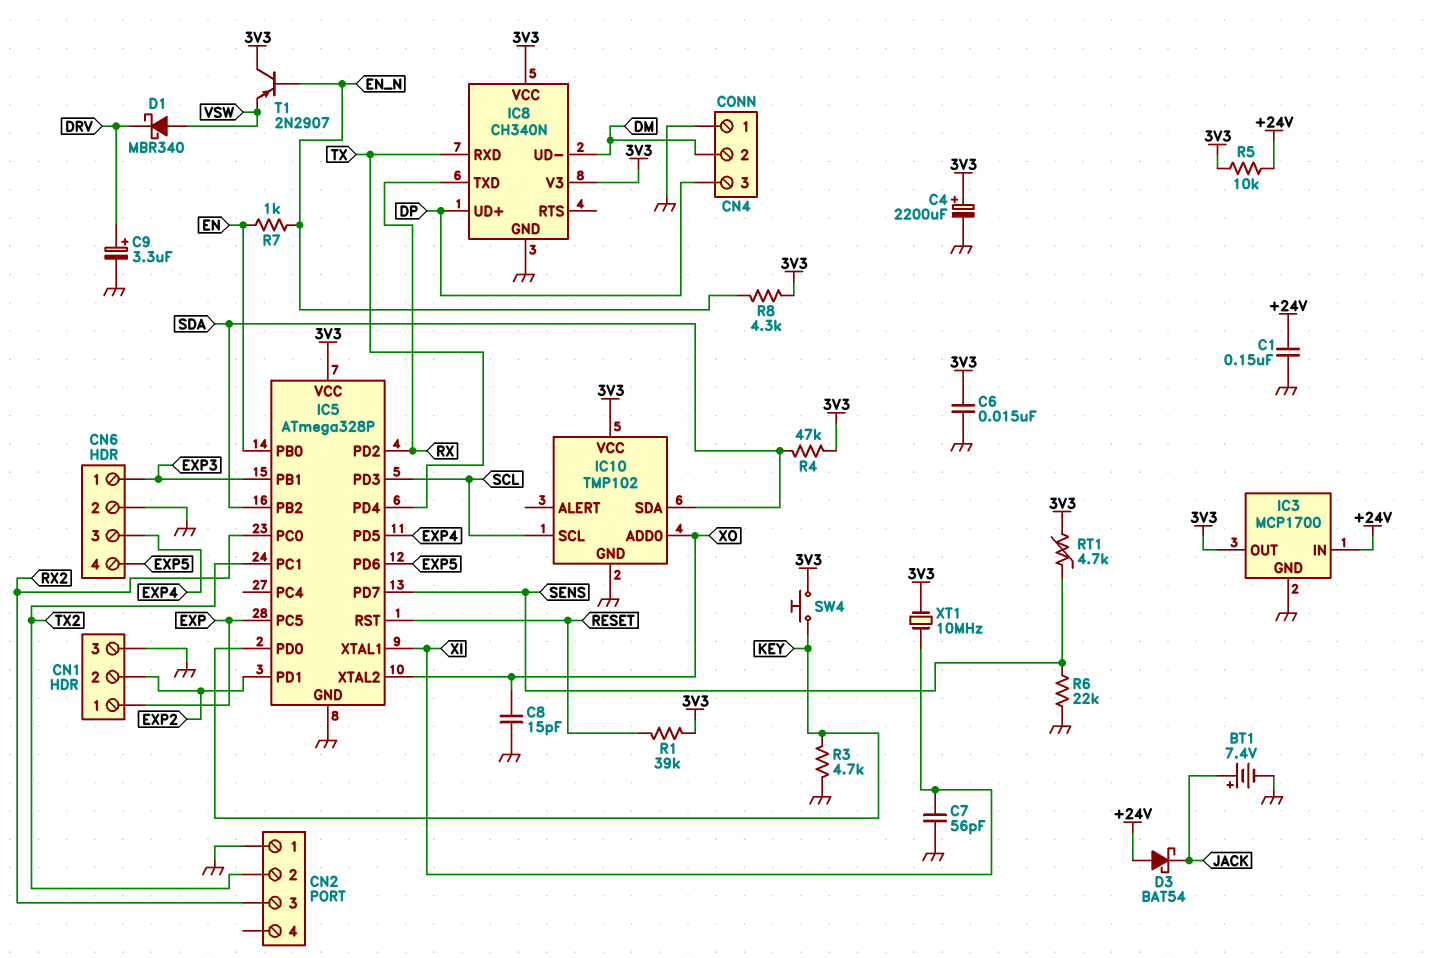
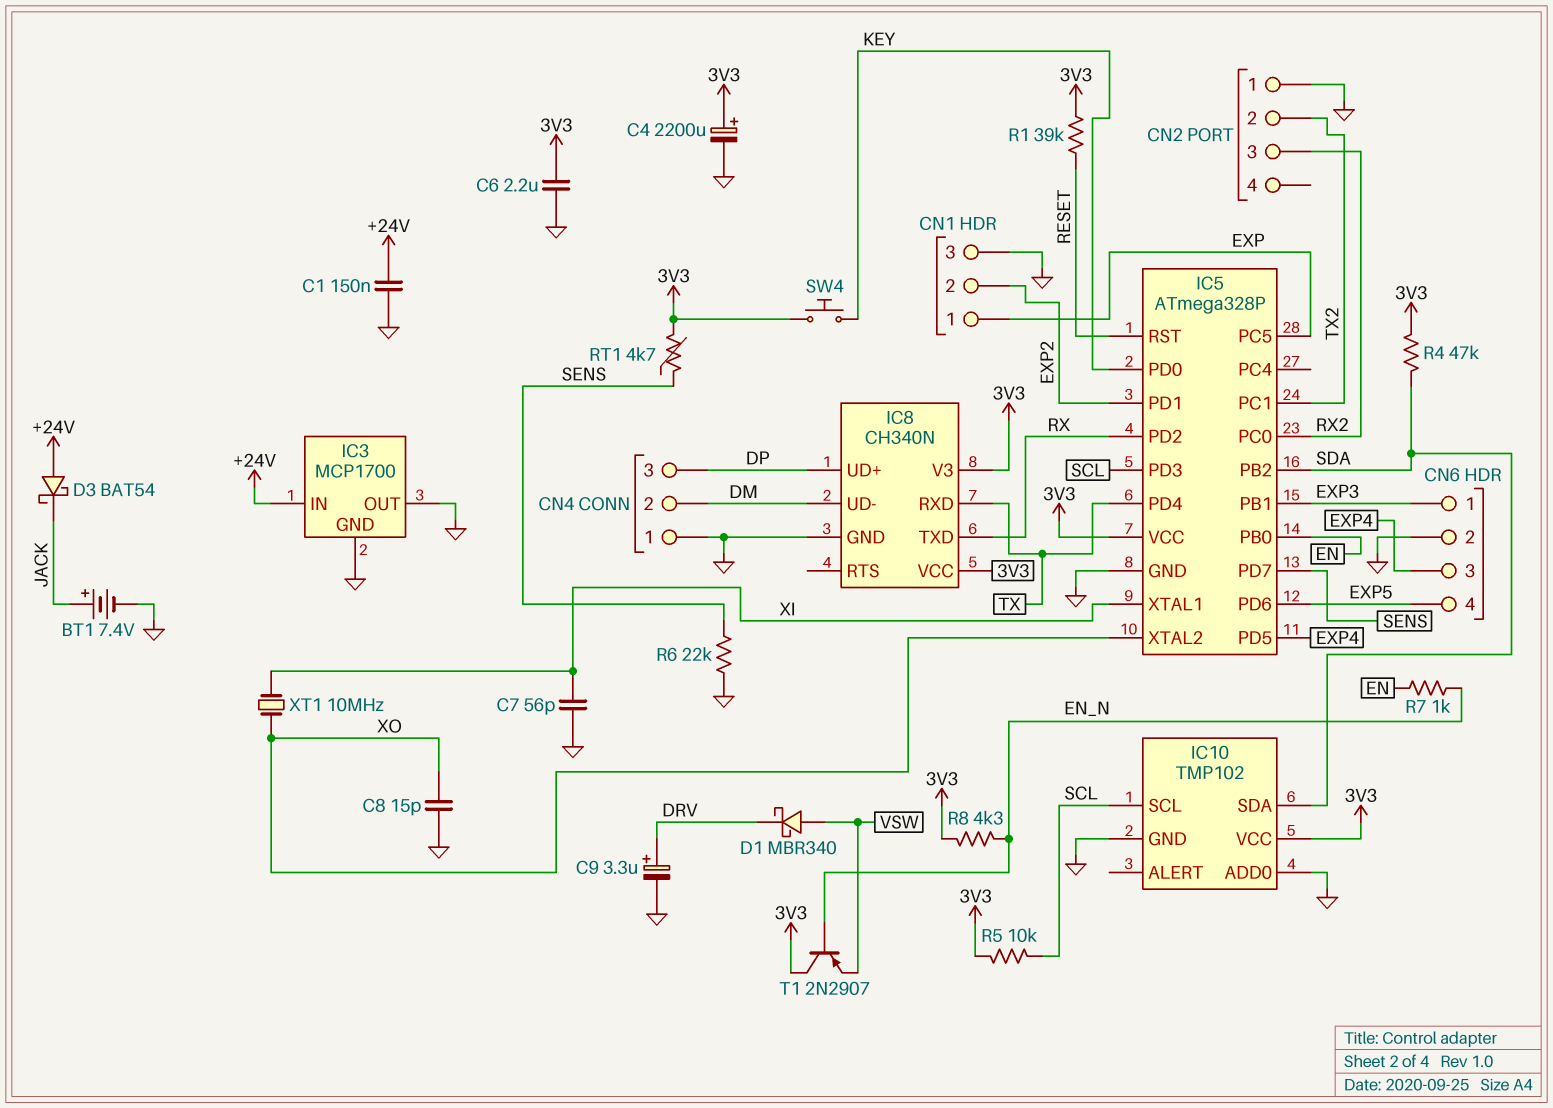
C6: 15nF (3V3, GND) -> 2.2uF (3V3, GND)
IC3 pin OUT: 3V3 -> GND
IC10 pin ADD0: XO -> GND
R3: 4.7k (GND, KEY) -> none
R5: 10k (+24V, 3V3) -> 10k (3V3, SCL)
XT1: 10MHz (3V3, XI) -> 10MHz (XI, XO)

